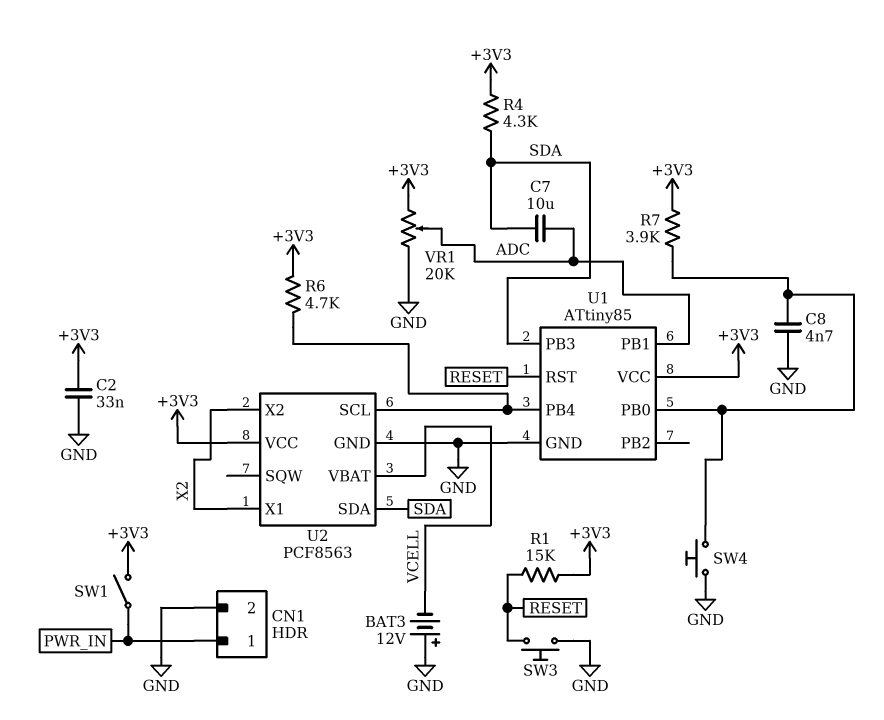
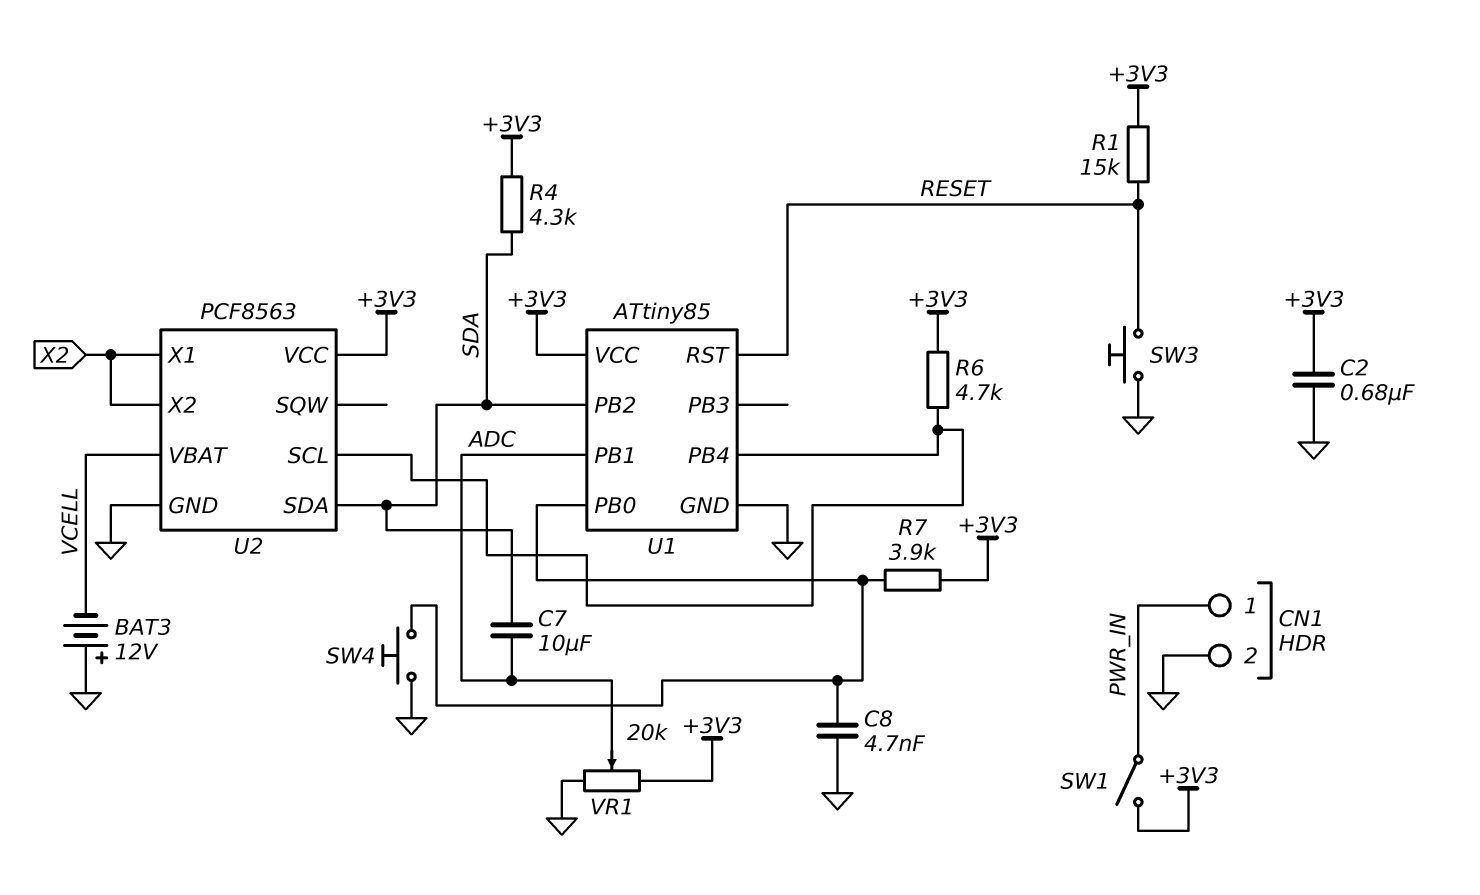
C2: 33nF (+3V3, GND) -> 680nF (+3V3, GND)
U1 pin PB2: none -> SDA
U1 pin PB3: SDA -> none

